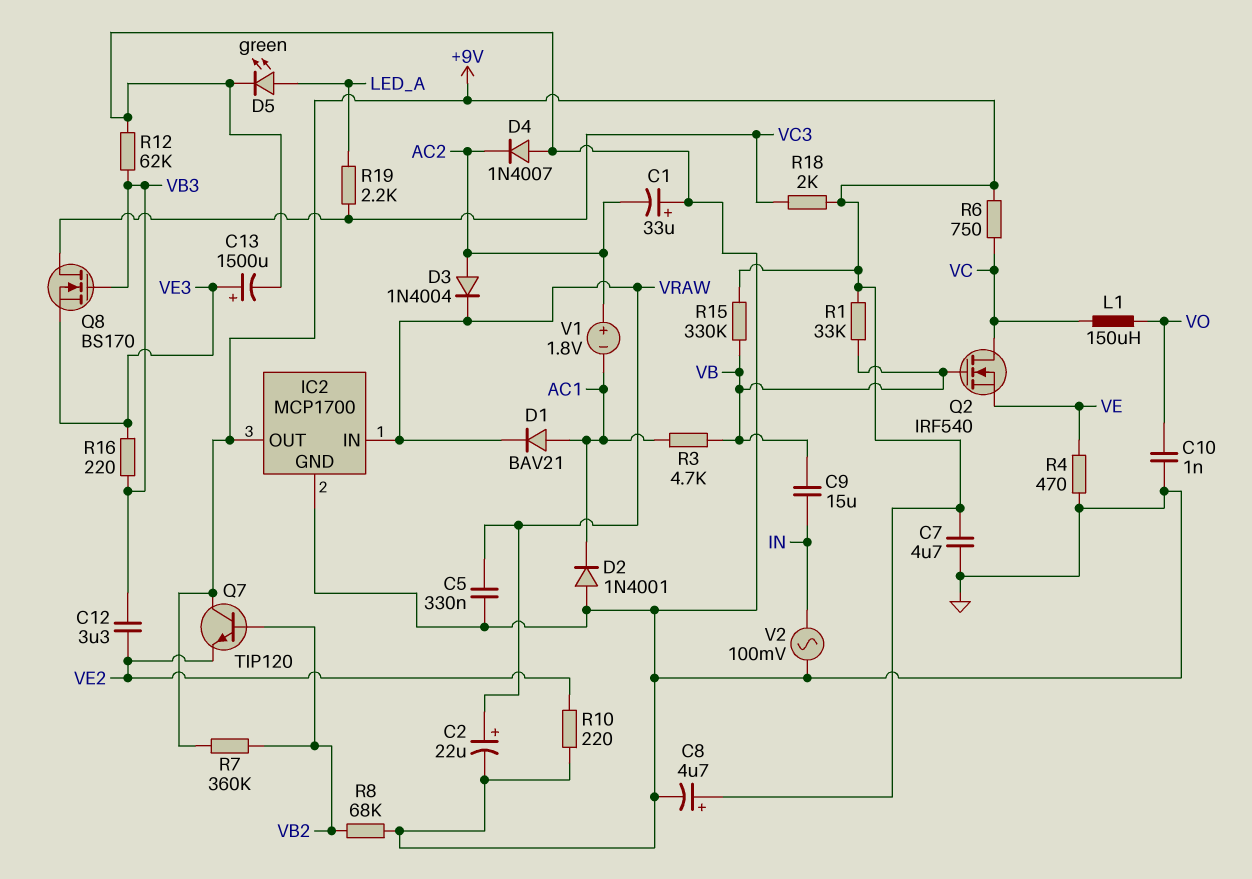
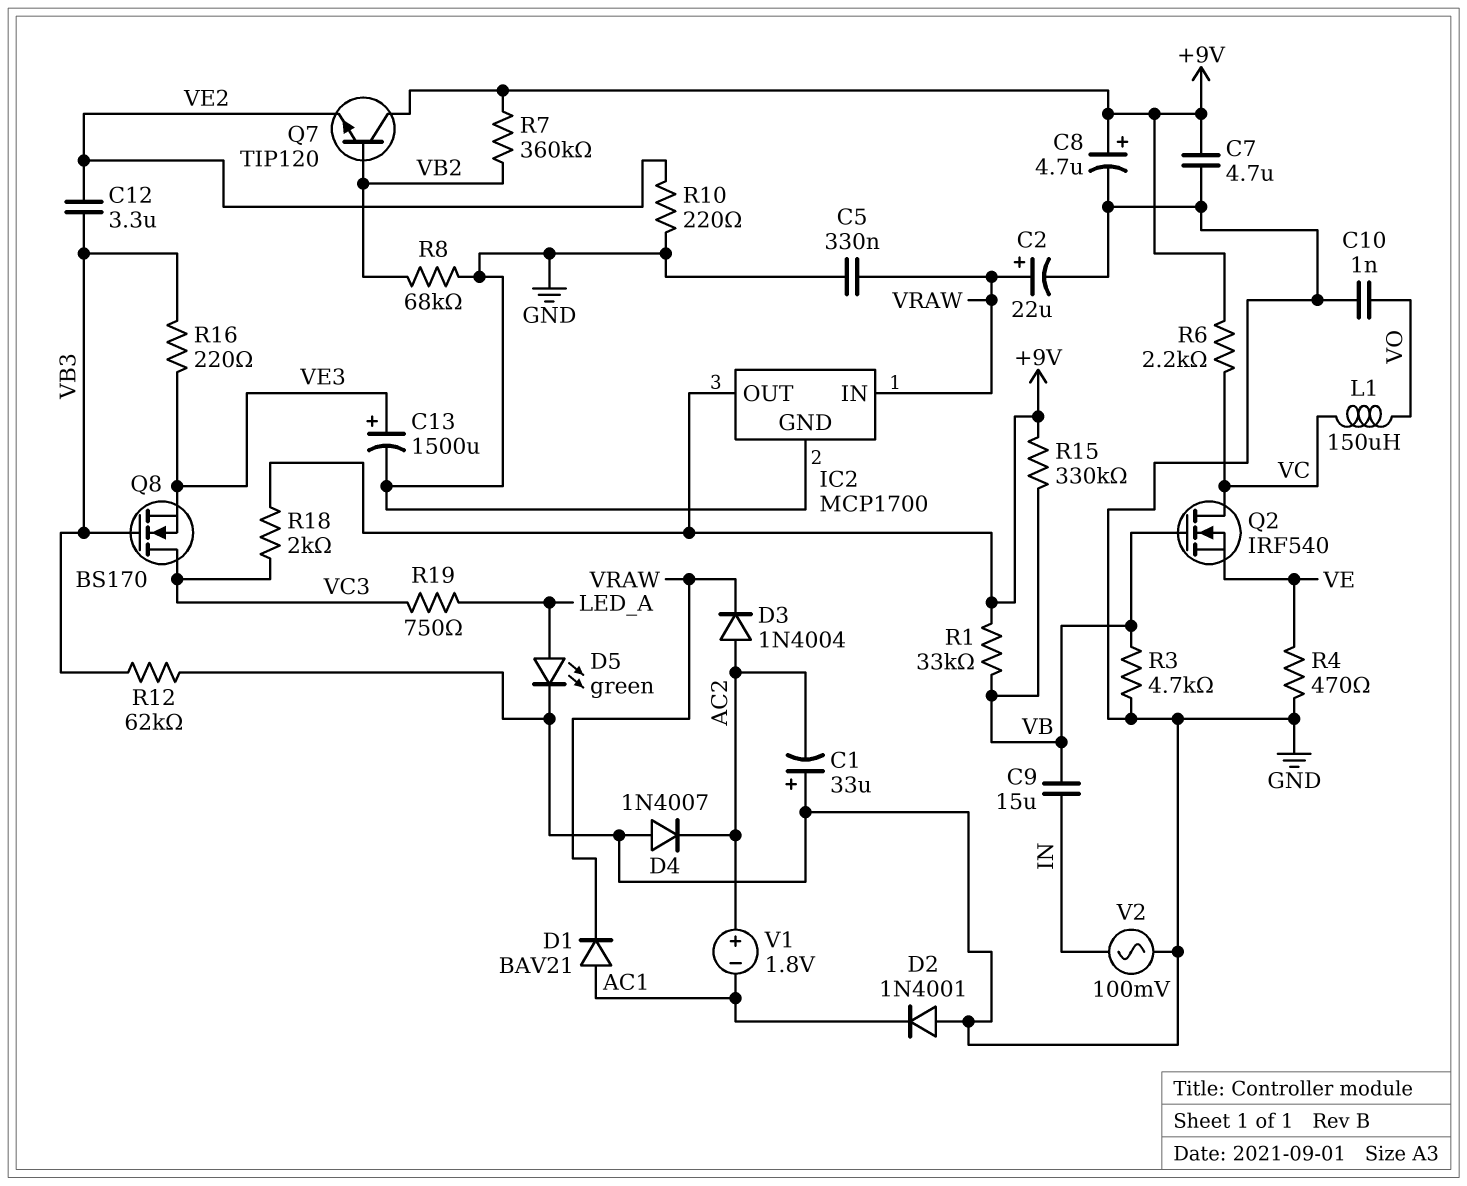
R3: 4.7k (AC1, VB) -> 4.7k (GND, VB)
R6: 750 (+9V, VC) -> 2.2k (+9V, VC)
R19: 2.2k (LED_A, VC3) -> 750 (LED_A, VC3)

